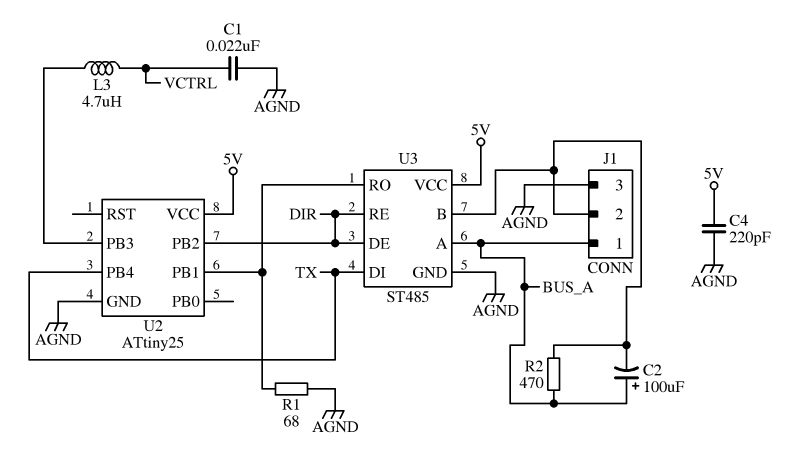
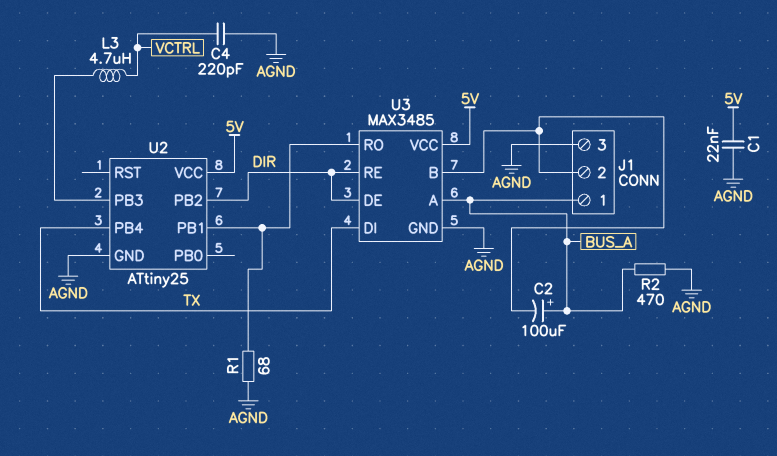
C1: 22nF (AGND, VCTRL) -> 22nF (5V, AGND)
C4: 220pF (5V, AGND) -> 220pF (AGND, VCTRL)
R2: 470 (BUS_A, J1/2) -> 470 (AGND, BUS_A)
U3: ST485 -> MAX3485

